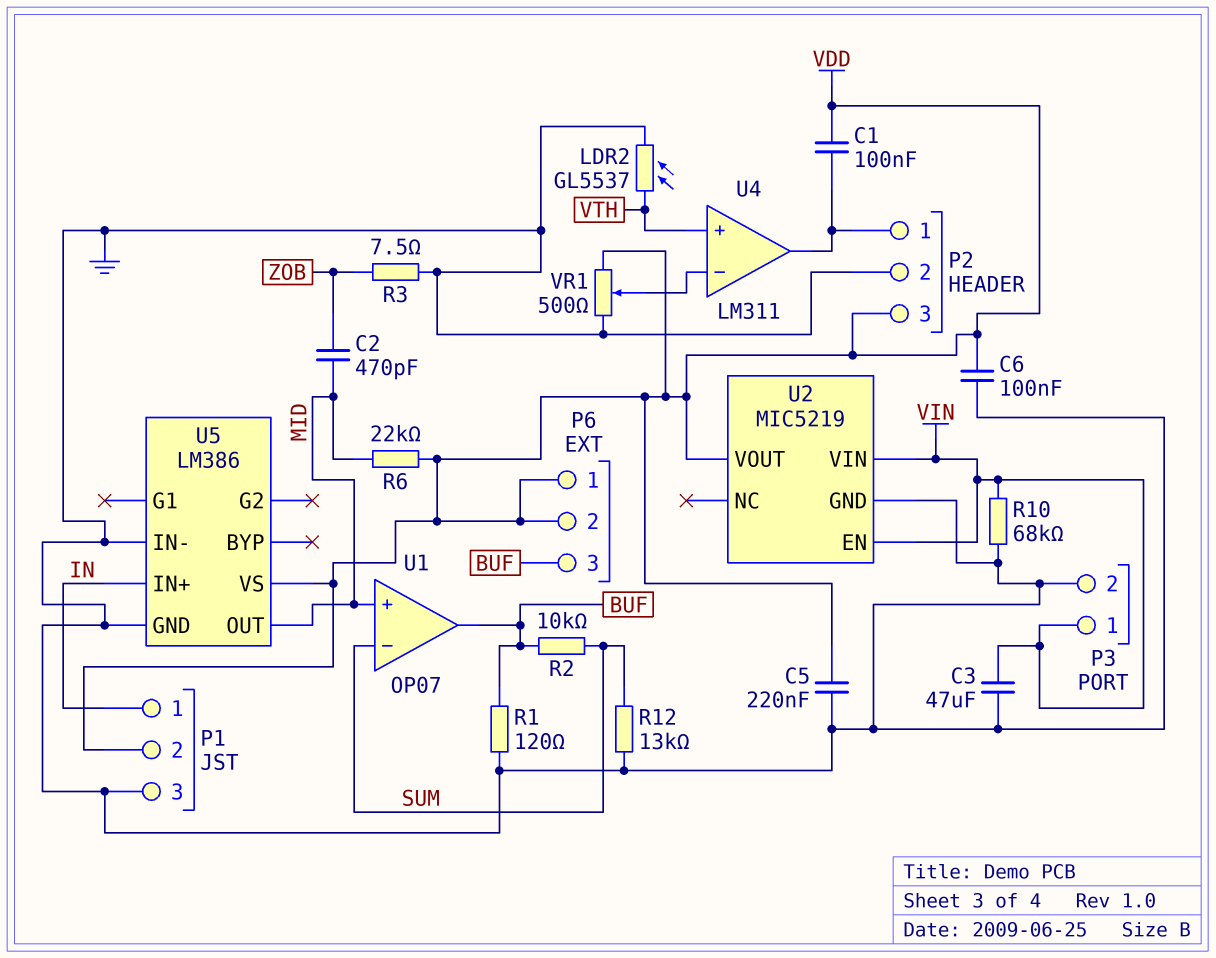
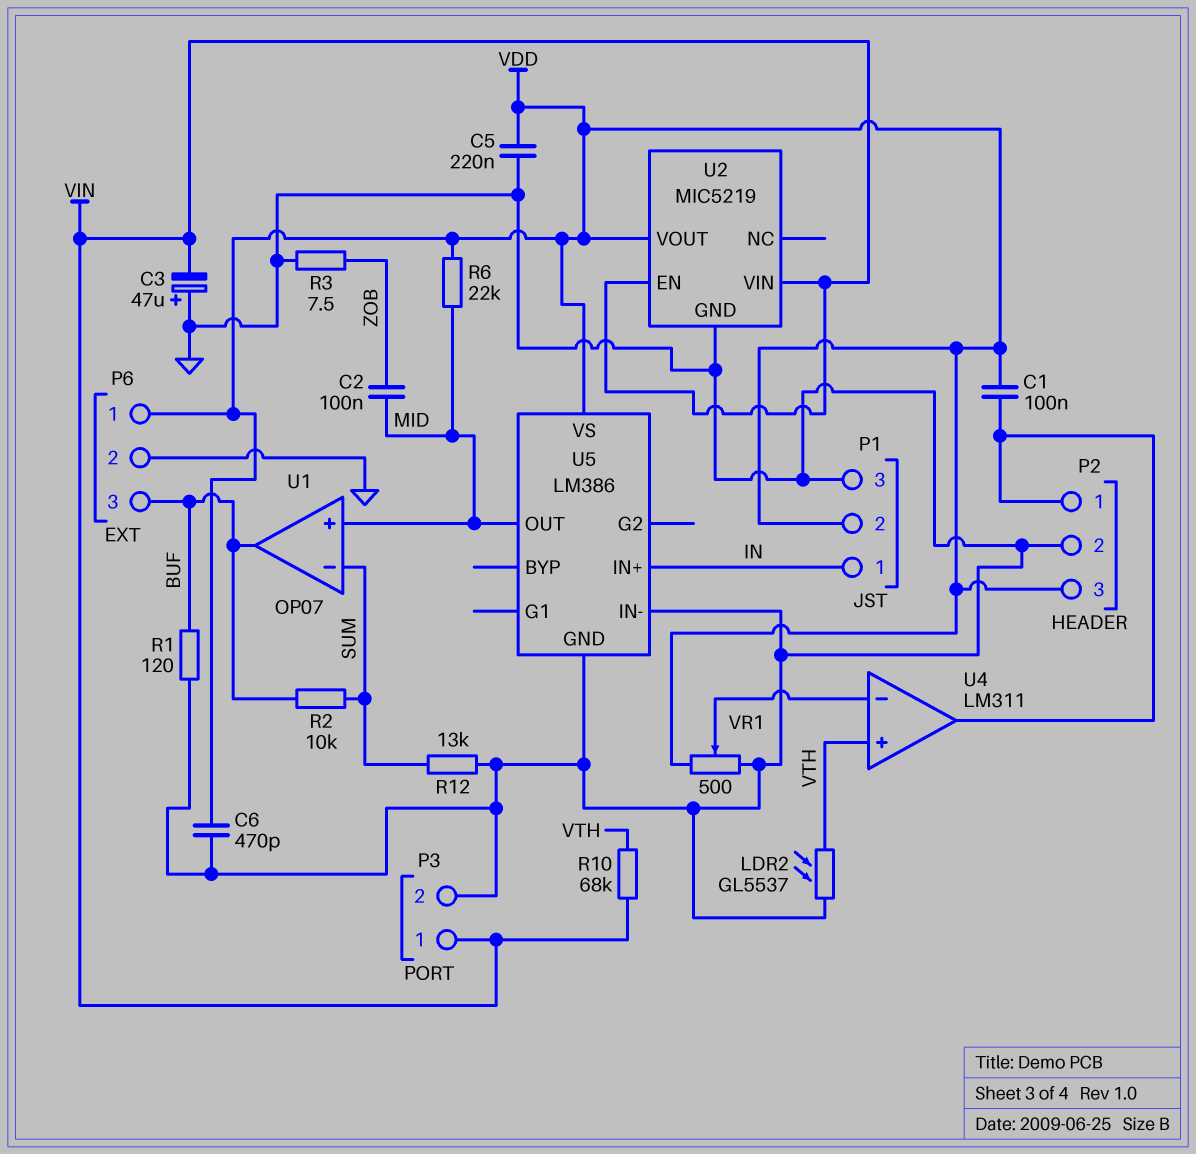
C2: 470pF (MID, ZOB) -> 100nF (MID, ZOB)
C3: 47uF (GND, VIN) -> 47uF (plus GND, minus VIN)
C6: 100nF (GND, VDD) -> 470pF (GND, VDD)
P6 pin 2: VDD -> GND
R10: 68k (GND, VIN) -> 68k (VIN, VTH)

